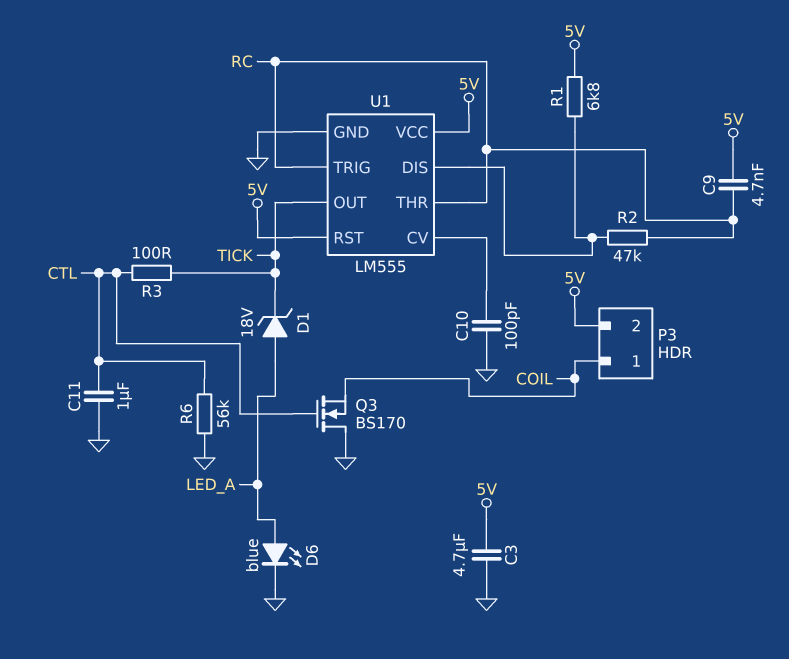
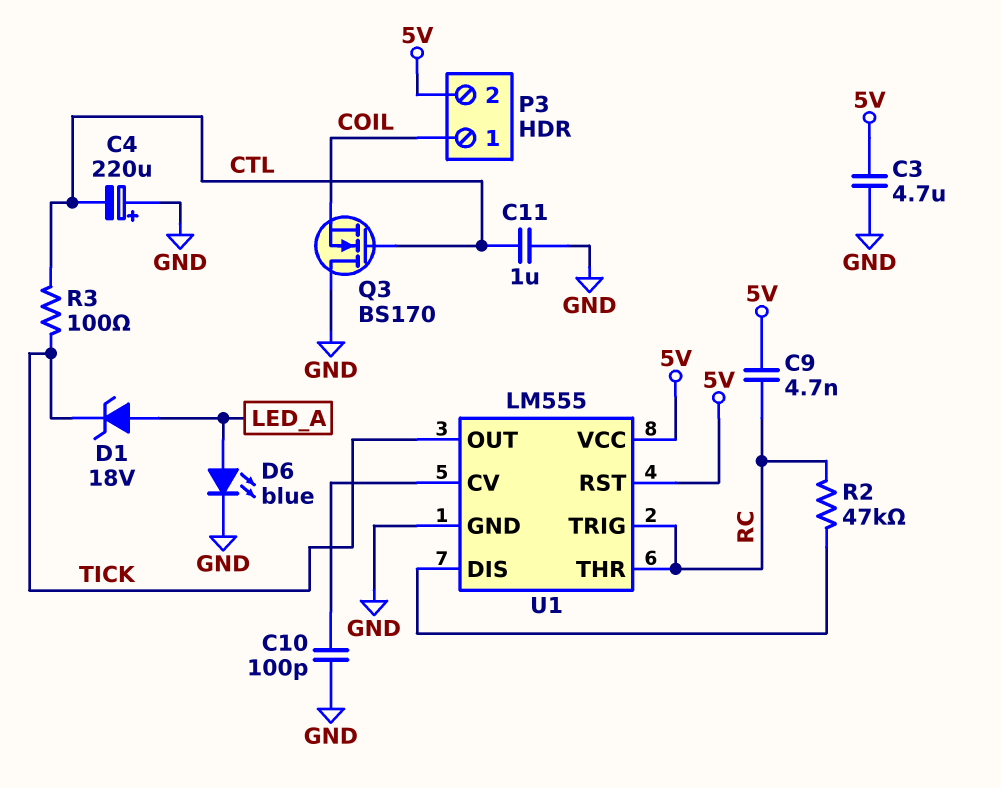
C4: none -> 220uF (plus GND, minus CTL)
R1: 6.8k (5V, U1/DIS) -> none
R6: 56k (CTL, GND) -> none

